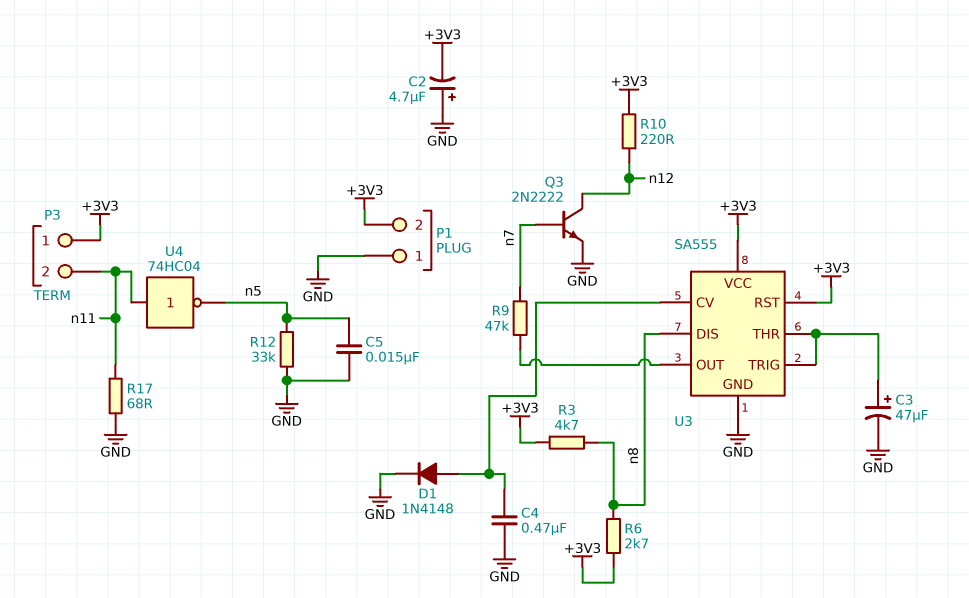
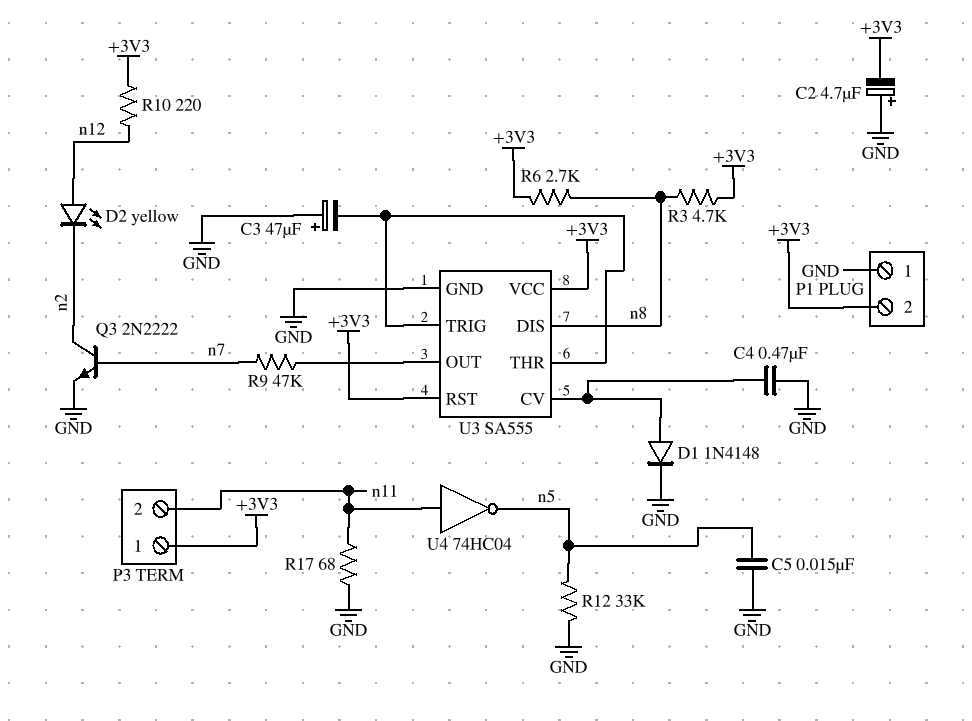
C3: 47uF (plus U3/THR, minus GND) -> 47uF (plus GND, minus U3/THR)
D2: none -> LED yellow (A n12, K n2)
Q3: NPN 2N2222 (B n7, C n12, E GND) -> NPN 2N2222 (B n7, C n2, E GND)

